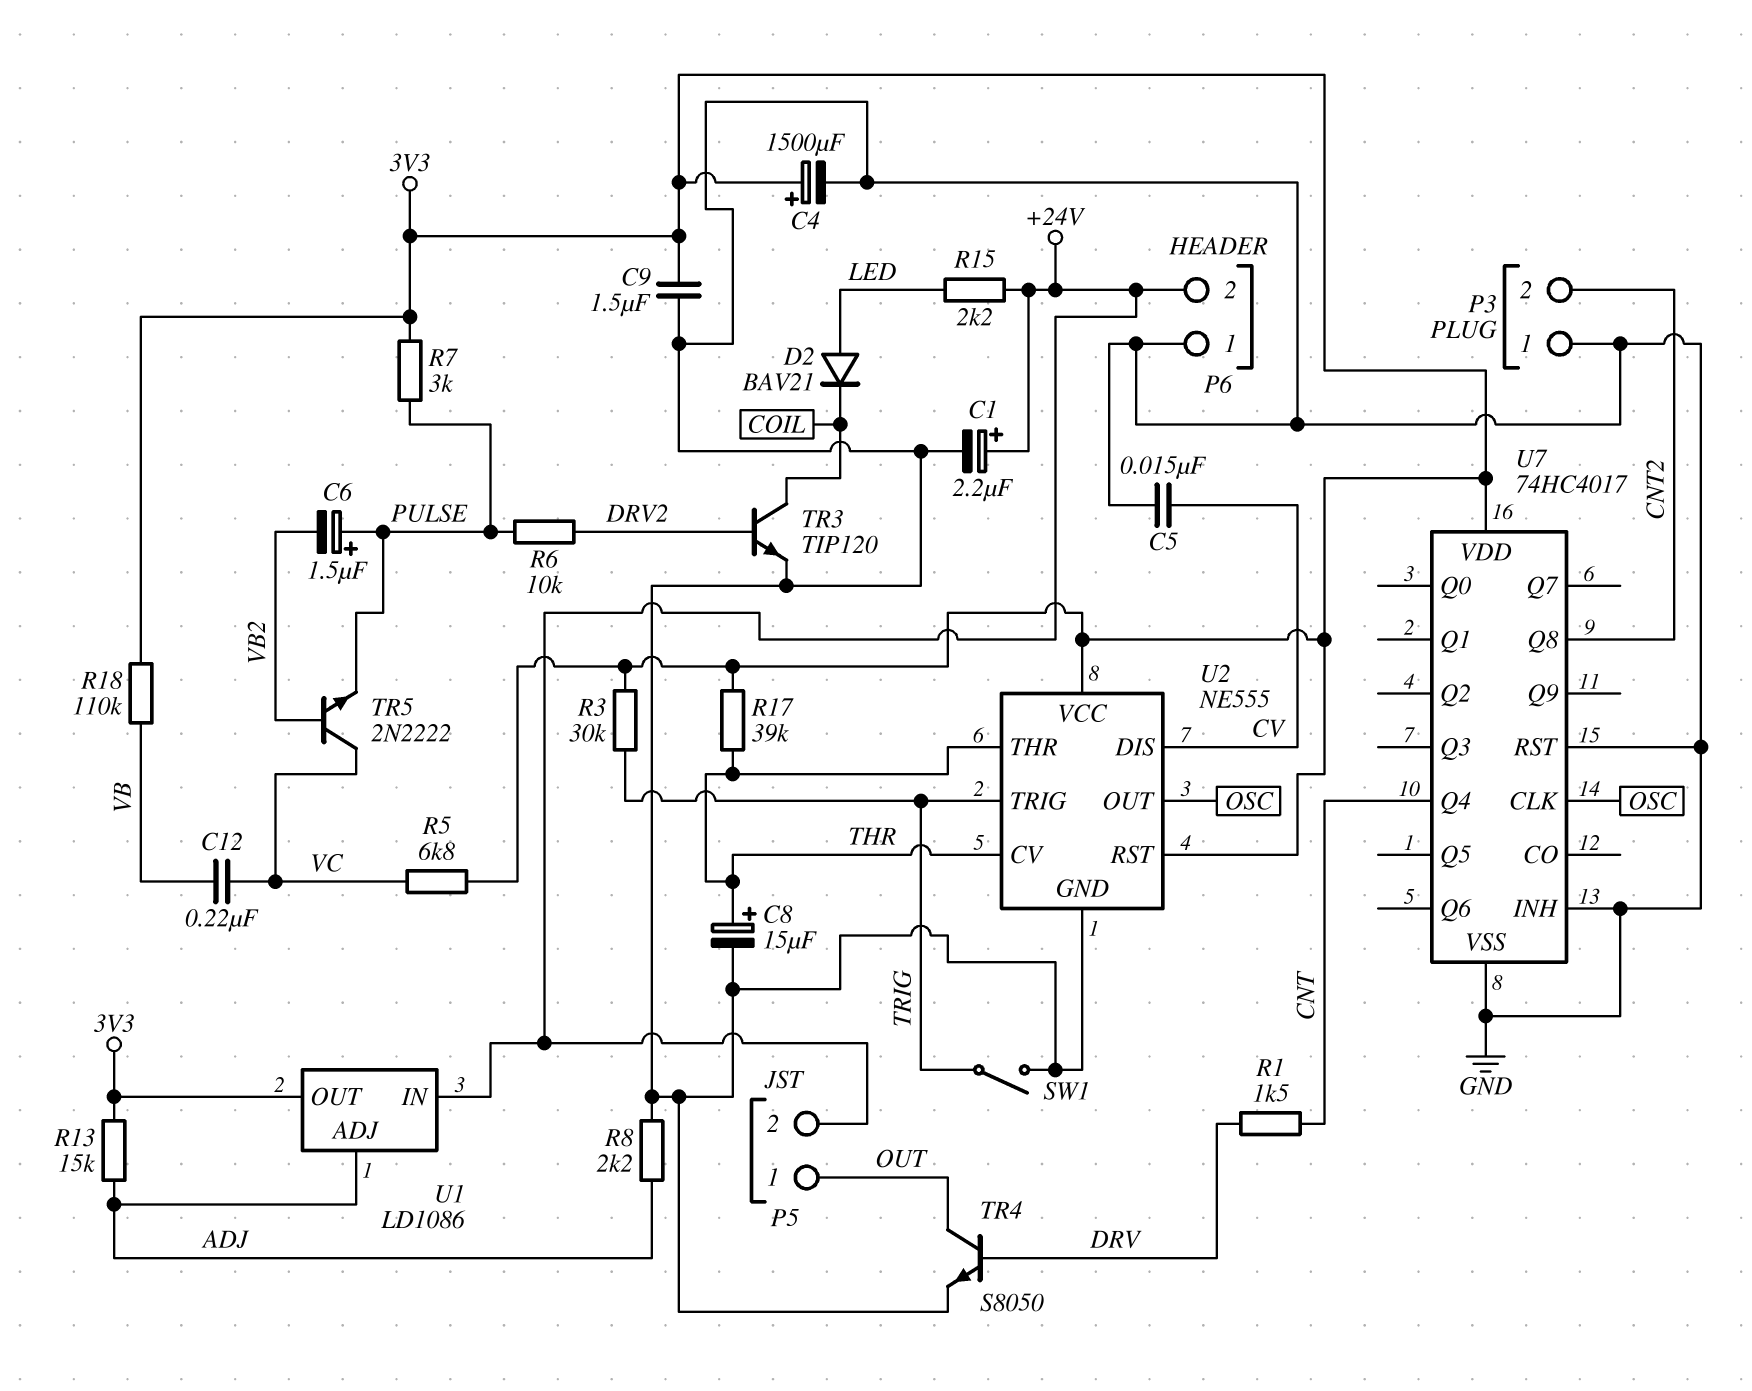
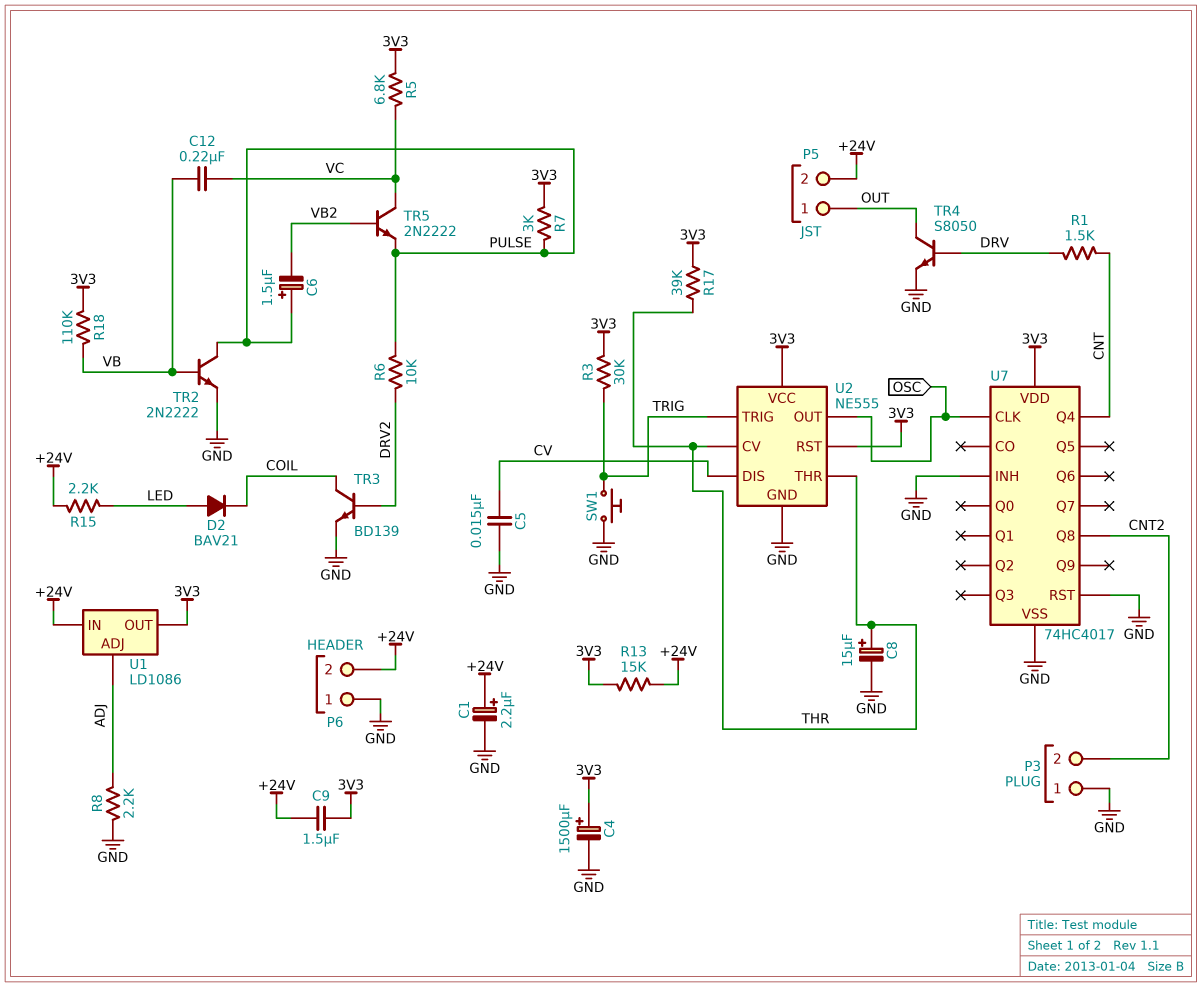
C9: 1.5uF (3V3, GND) -> 1.5uF (+24V, 3V3)
R13: 15k (3V3, ADJ) -> 15k (+24V, 3V3)
SW1: switch (GND, TRIG) -> button (GND, TRIG)
TR2: none -> NPN 2N2222 (B VB, C PULSE, E GND)
TR3: NPN TIP120 (B DRV2, C COIL, E GND) -> NPN BD139 (B DRV2, C COIL, E GND)

